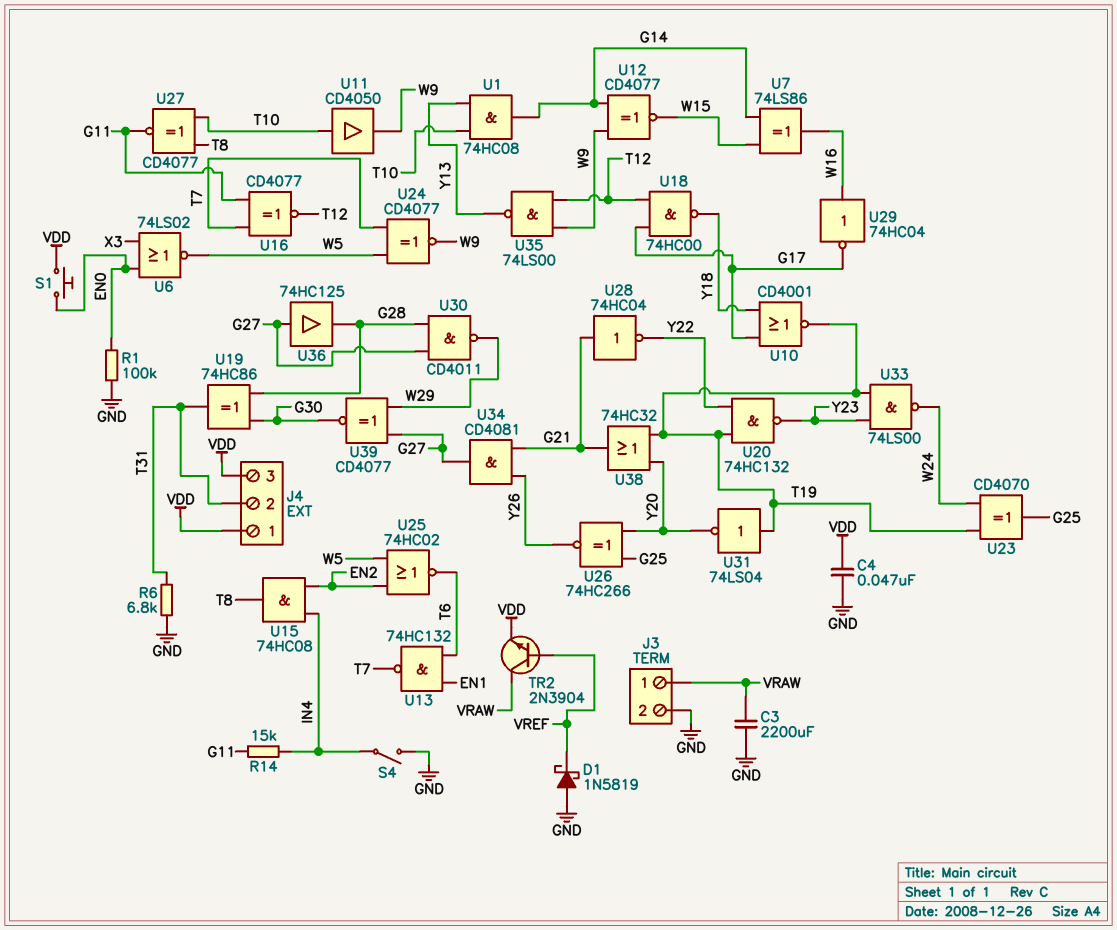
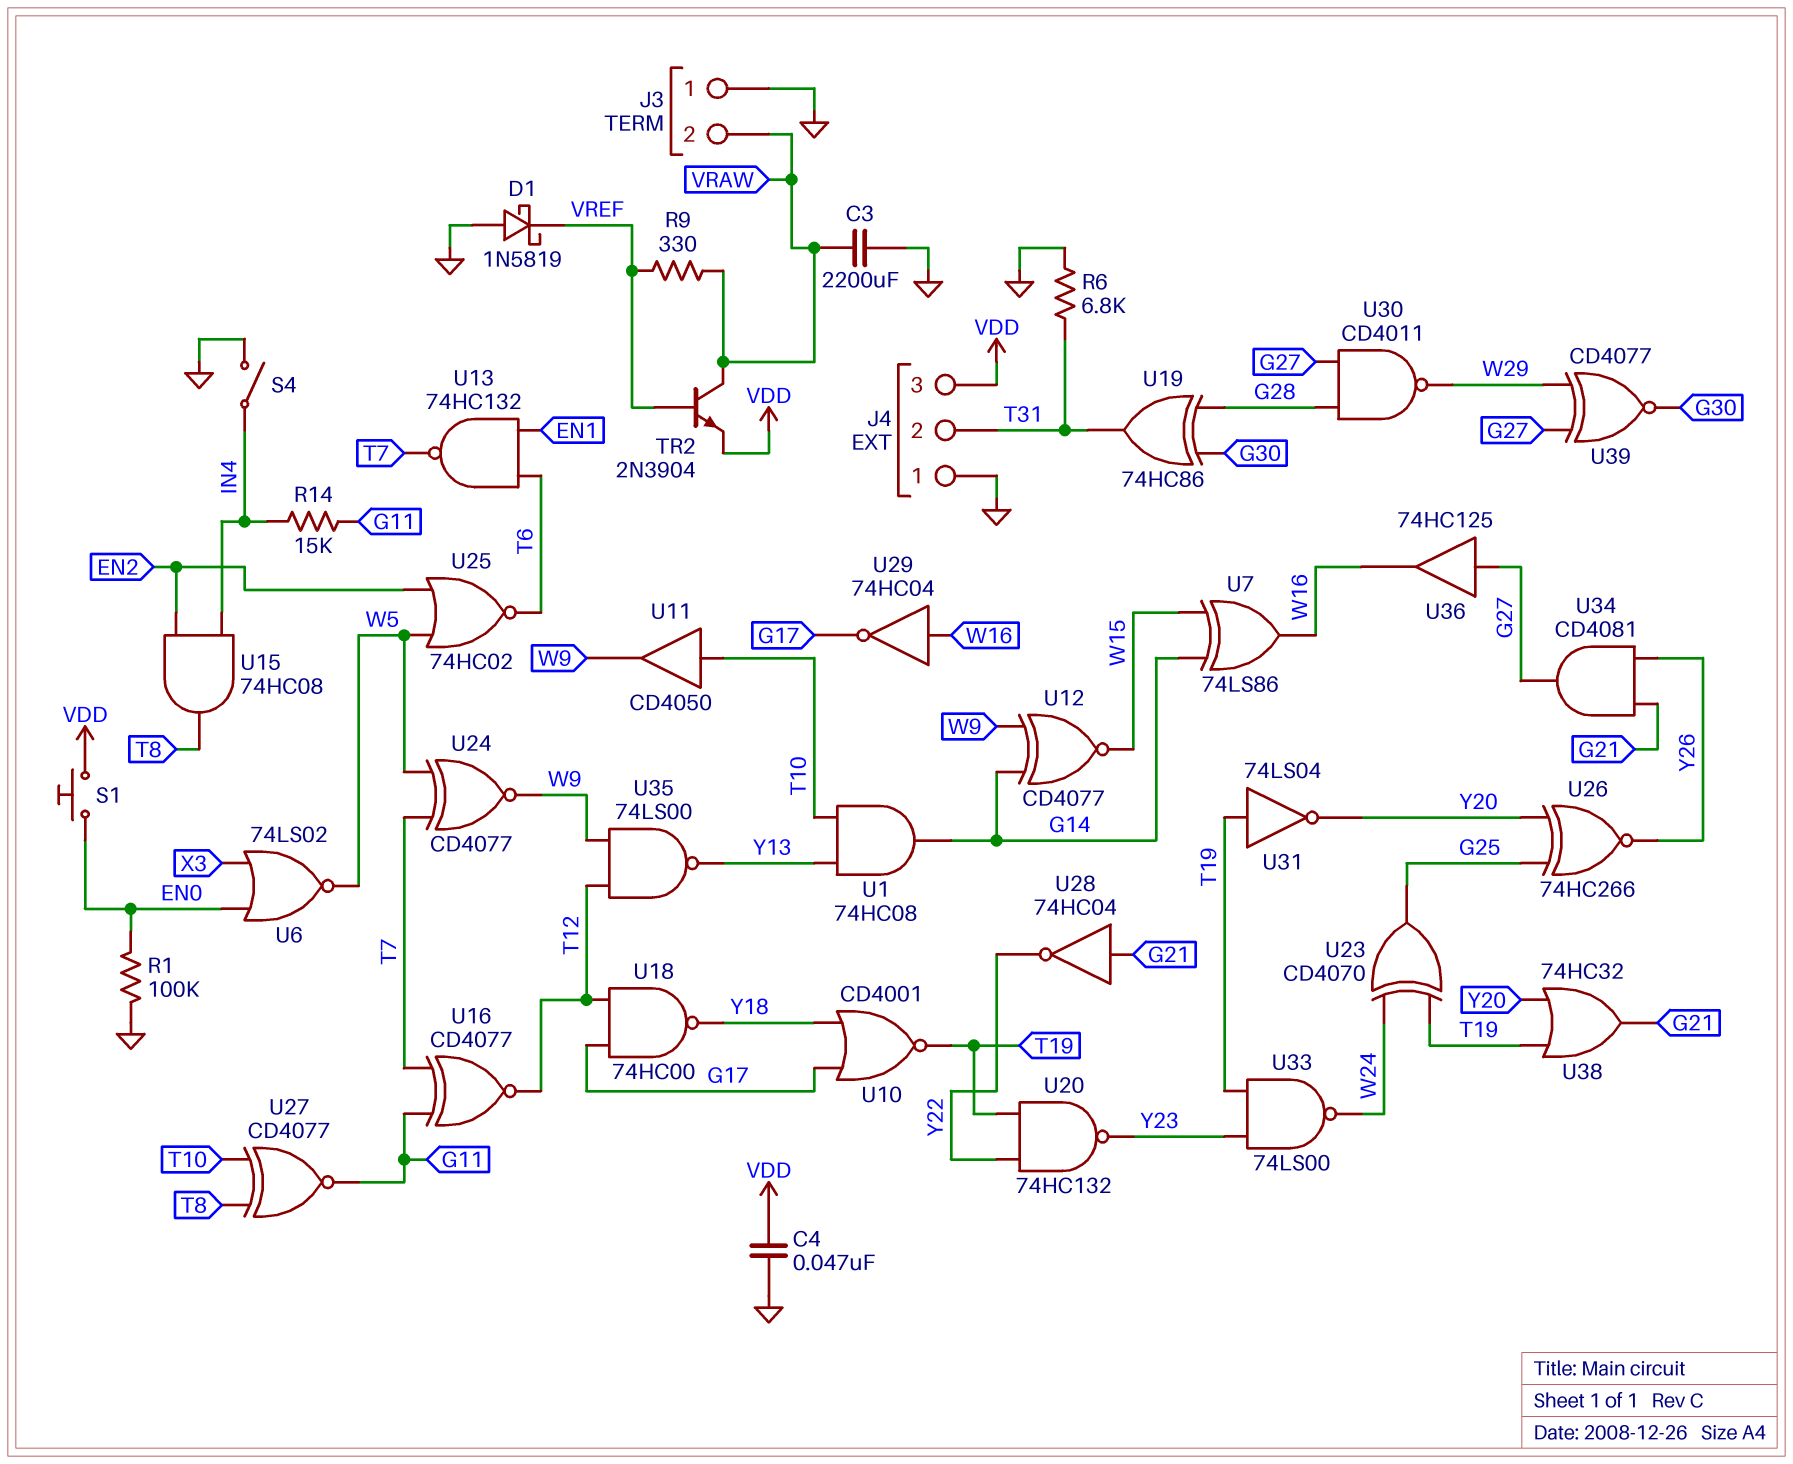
J3 pin 1: VRAW -> GND
J3 pin 2: GND -> VRAW
J4 pin 1: VDD -> GND
R9: none -> 330 (VRAW, VREF)
U36: buffer 74HC125 (in G27, out G28) -> buffer 74HC125 (in G27, out W16)

